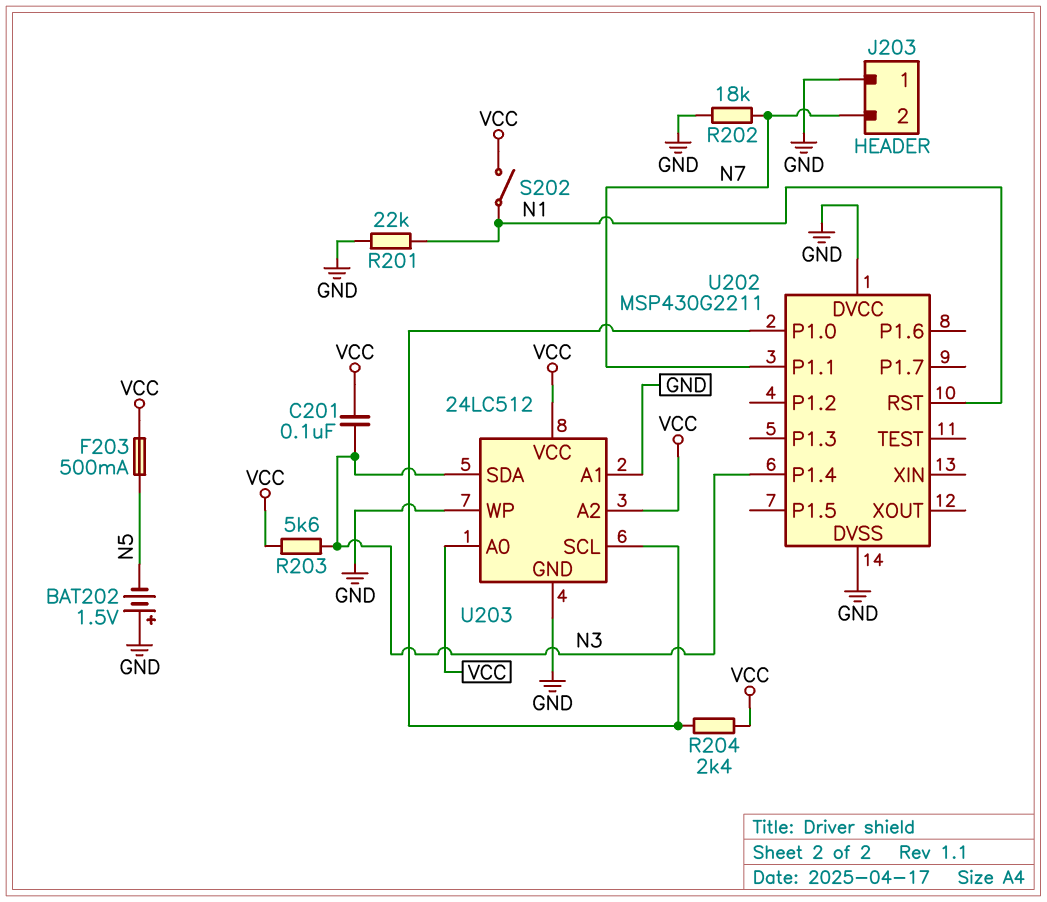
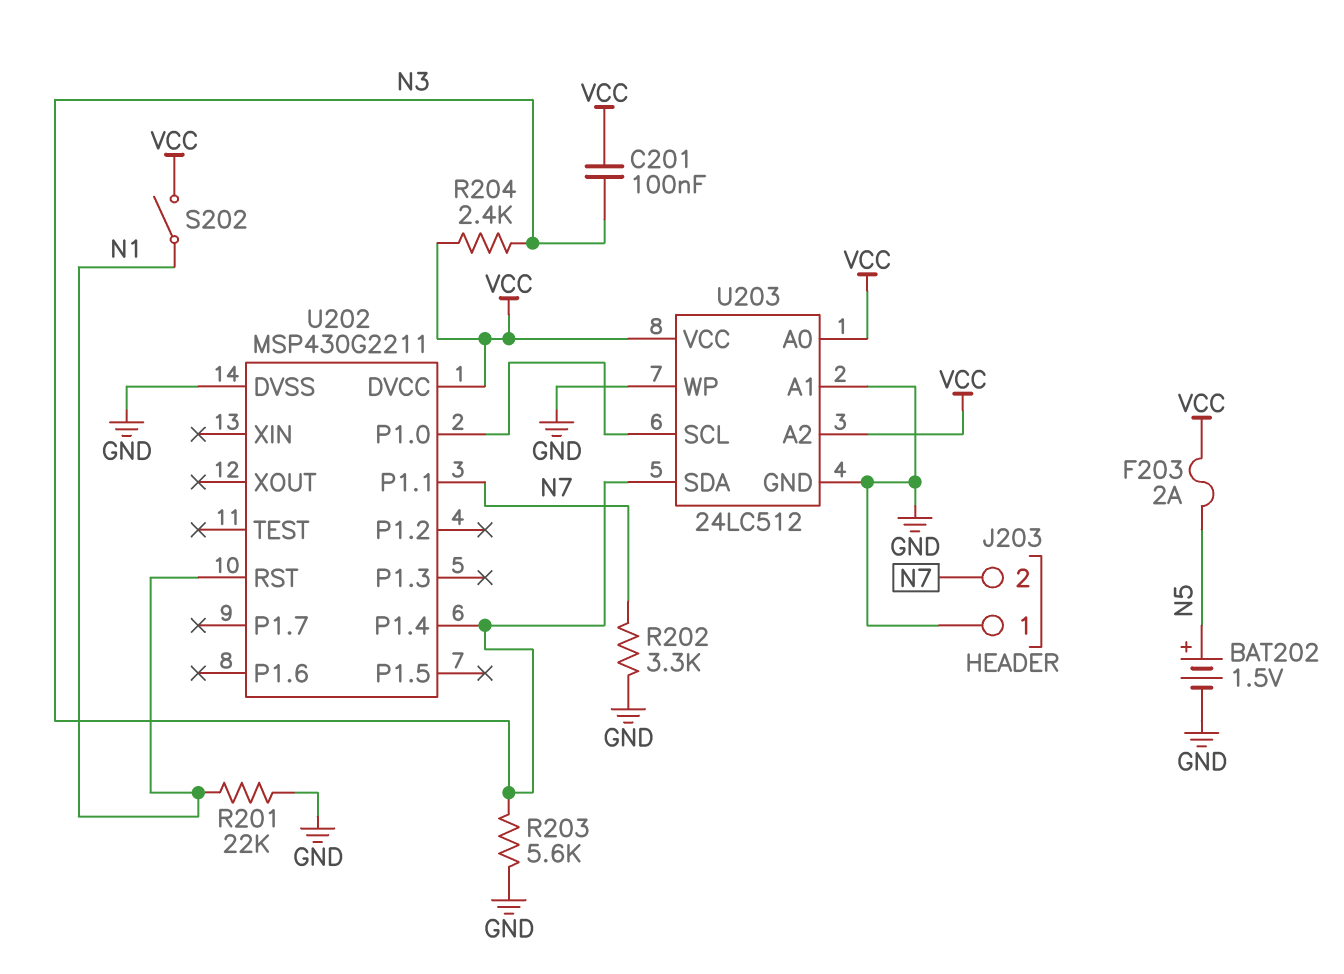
BAT202: 1.5V (plus GND, minus N5) -> 1.5V (plus N5, minus GND)
F203: 500mA (N5, VCC) -> 2A (N5, VCC)
R202: 18k (GND, N7) -> 3.3k (GND, N7)
R203: 5.6k (N3, VCC) -> 5.6k (GND, N3)
R204: 2.4k (U202/P1.0, VCC) -> 2.4k (N3, VCC)
U202 pin DVCC: GND -> VCC

